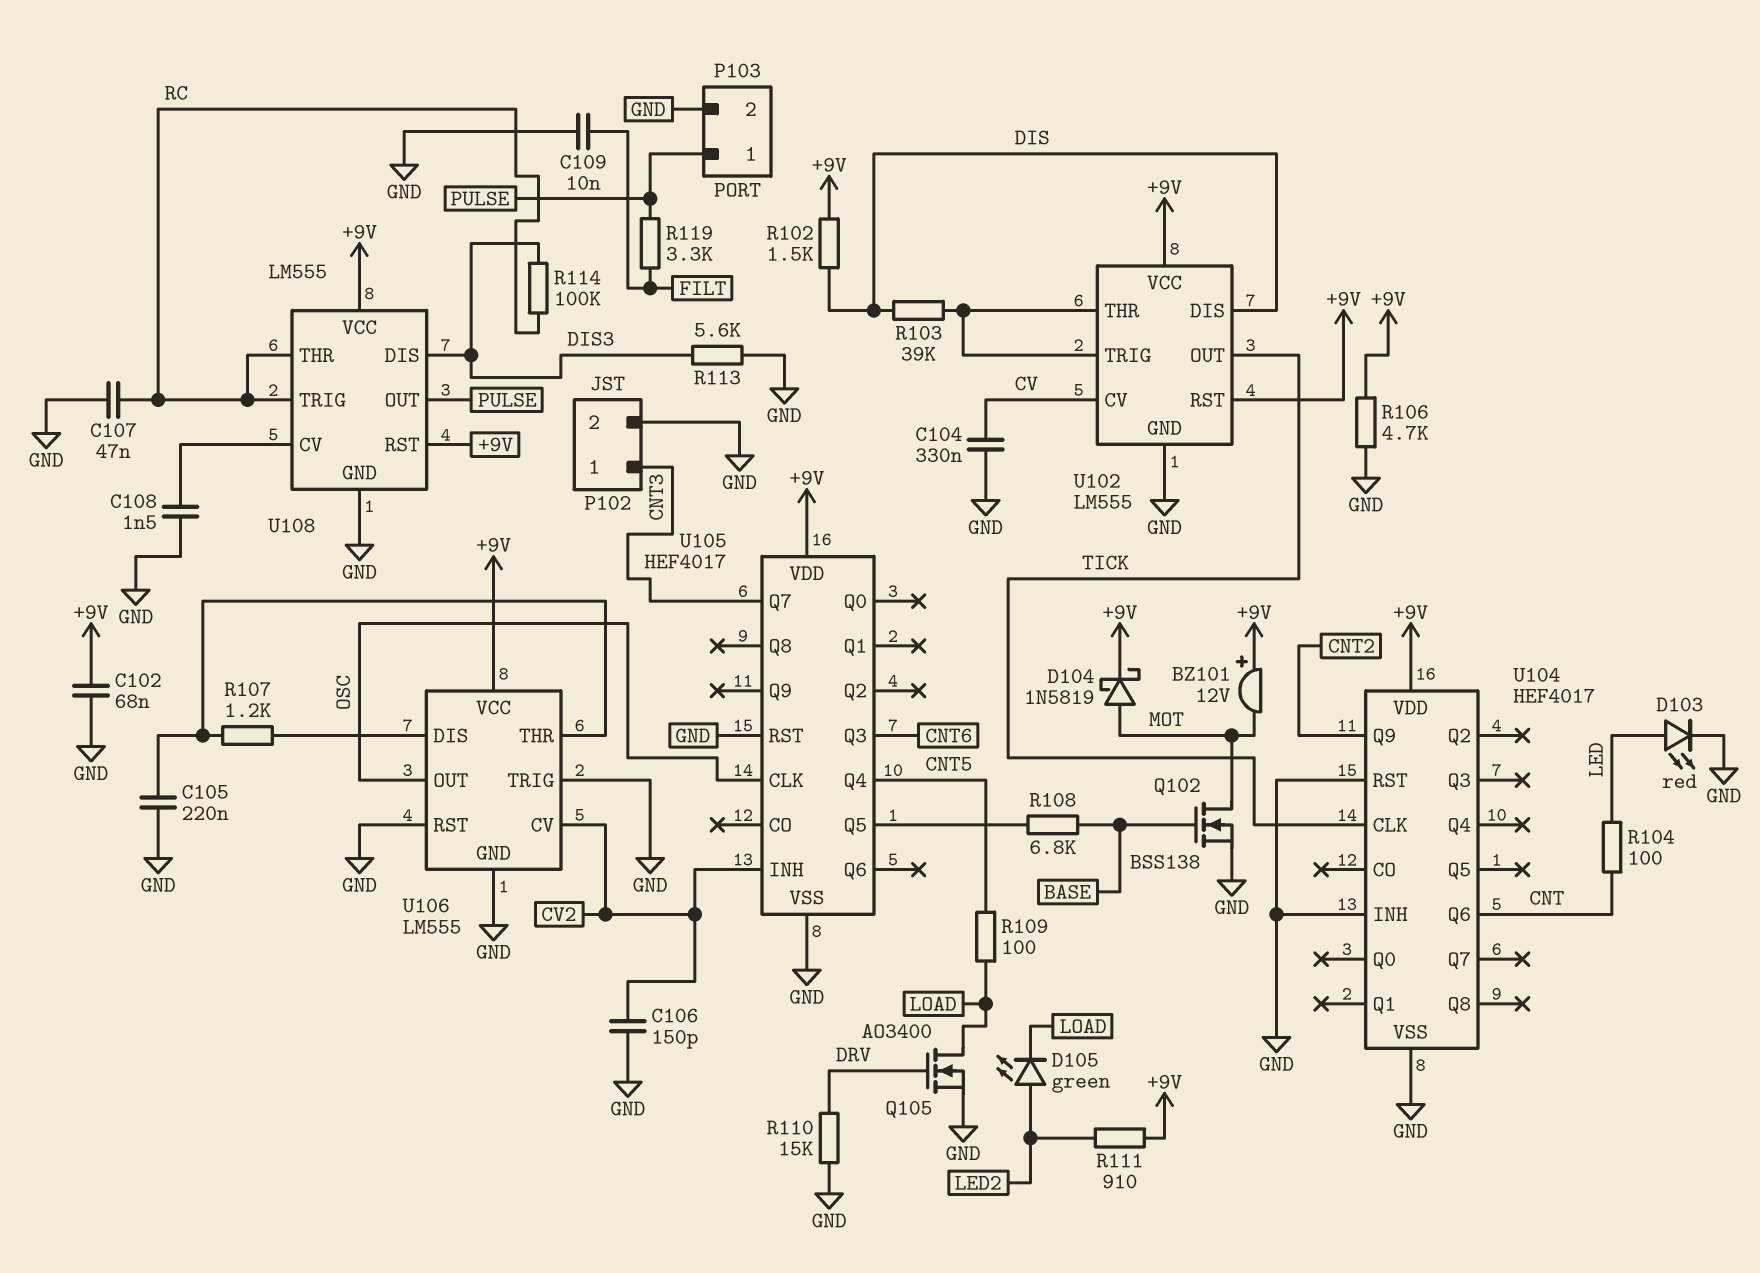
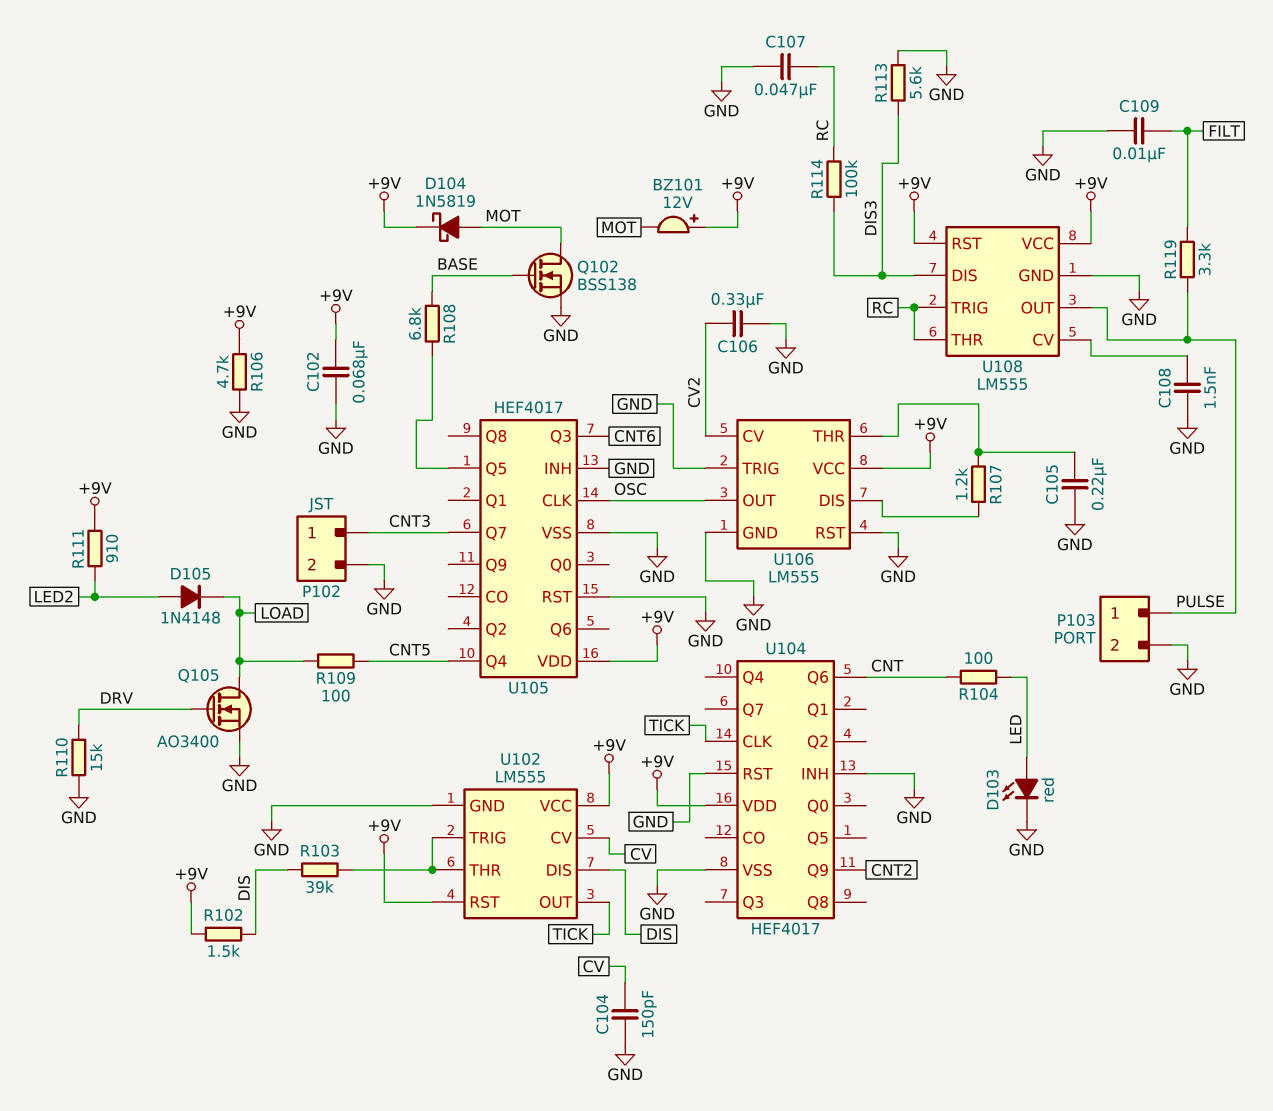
C104: 330nF (CV, GND) -> 150pF (CV, GND)
C106: 150pF (CV2, GND) -> 330nF (CV2, GND)
D105: LED green (A LED2, K LOAD) -> diode 1N4148 (A LED2, K LOAD)
U105 pin INH: CV2 -> GND

